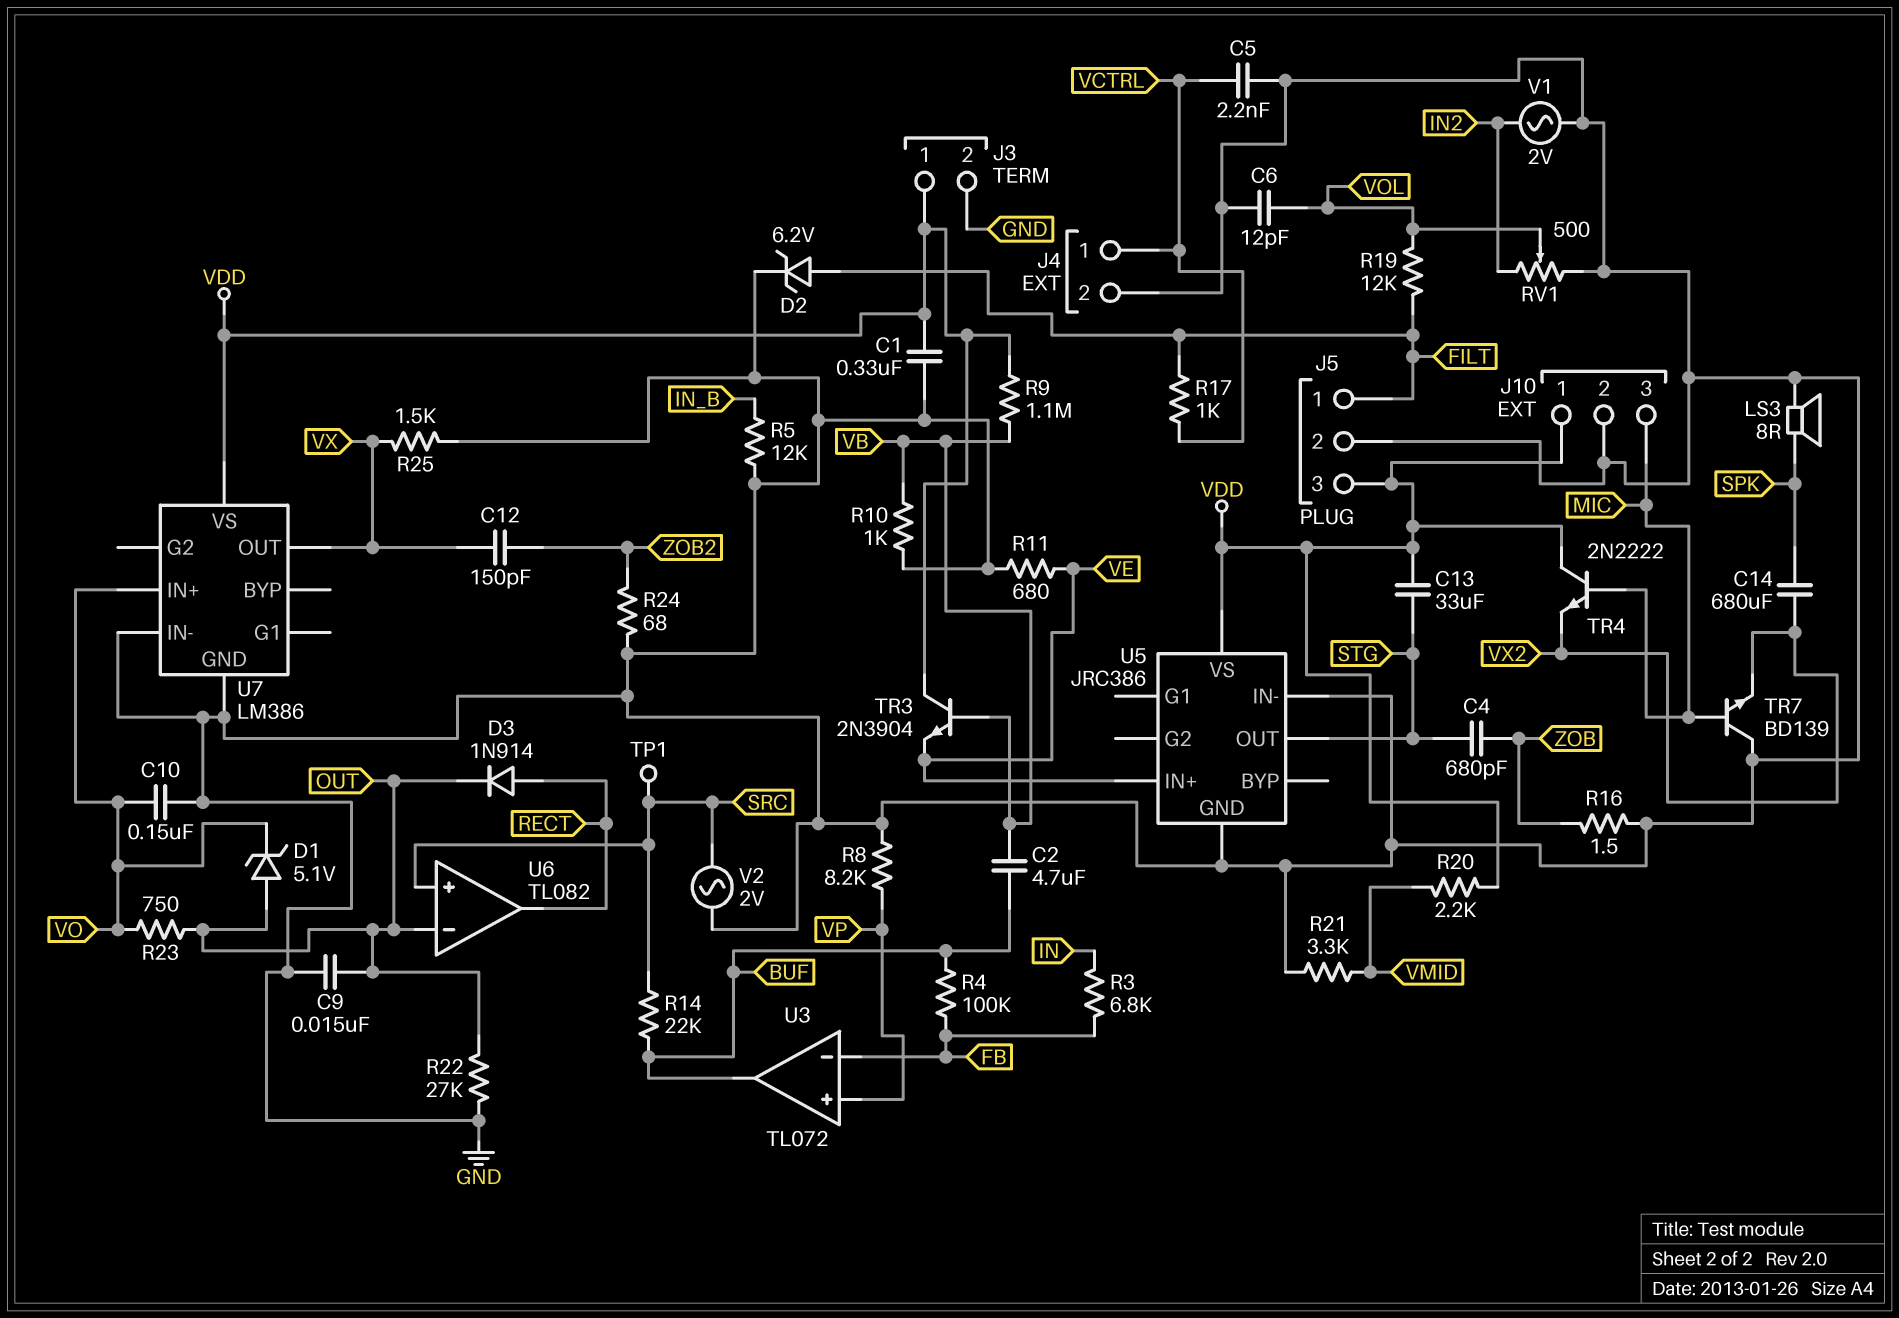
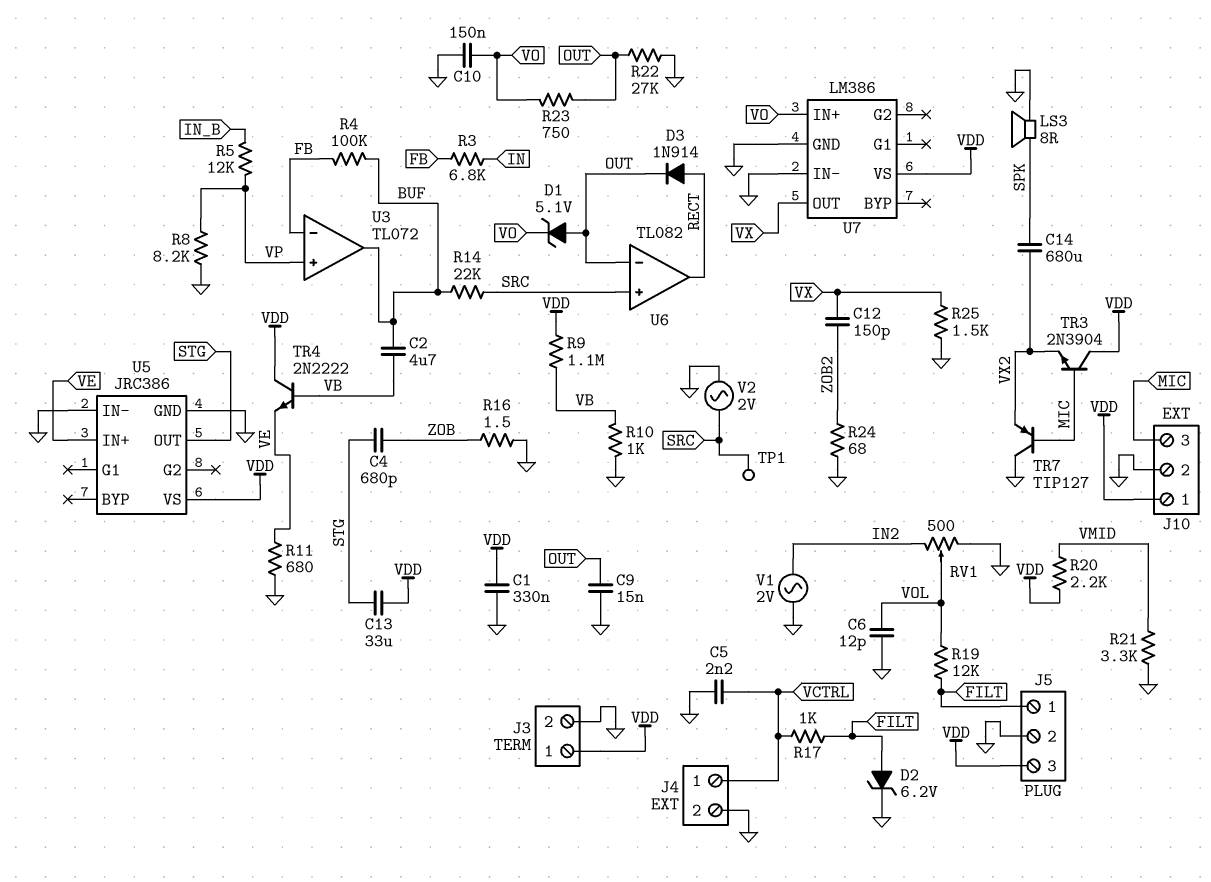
R5: 12k (GND, IN_B) -> 12k (IN_B, VP)
TR3: NPN 2N3904 (B VB, C VDD, E VE) -> NPN 2N3904 (B MIC, C VDD, E VX2)
TR4: NPN 2N2222 (B MIC, C VDD, E VX2) -> NPN 2N2222 (B VB, C VDD, E VE)
TR7: NPN BD139 (B MIC, C GND, E VX2) -> PNP TIP127 (B MIC, C GND, E VX2)

